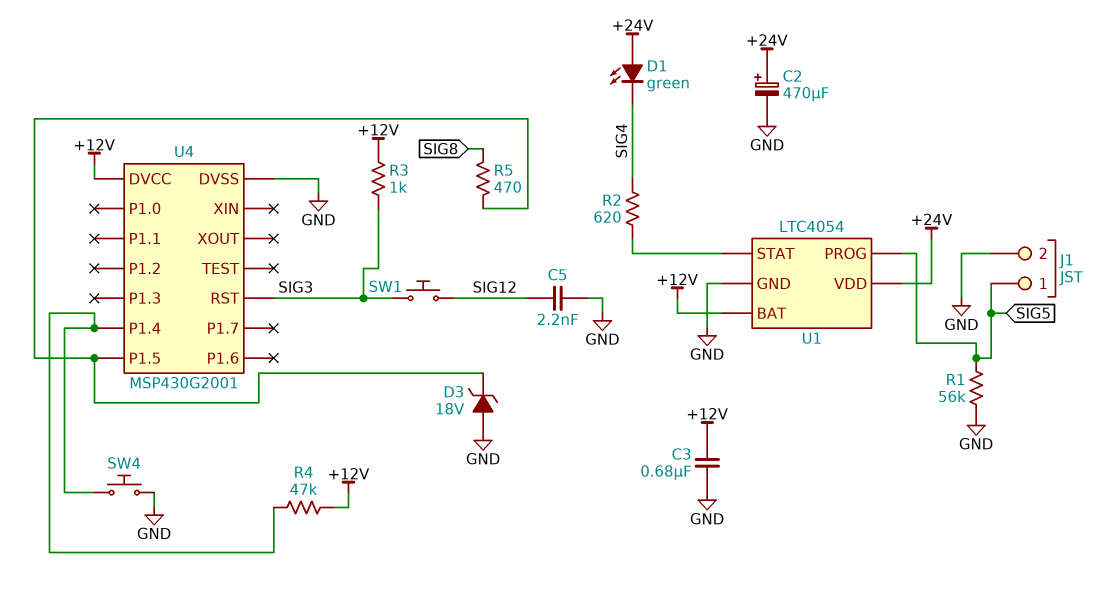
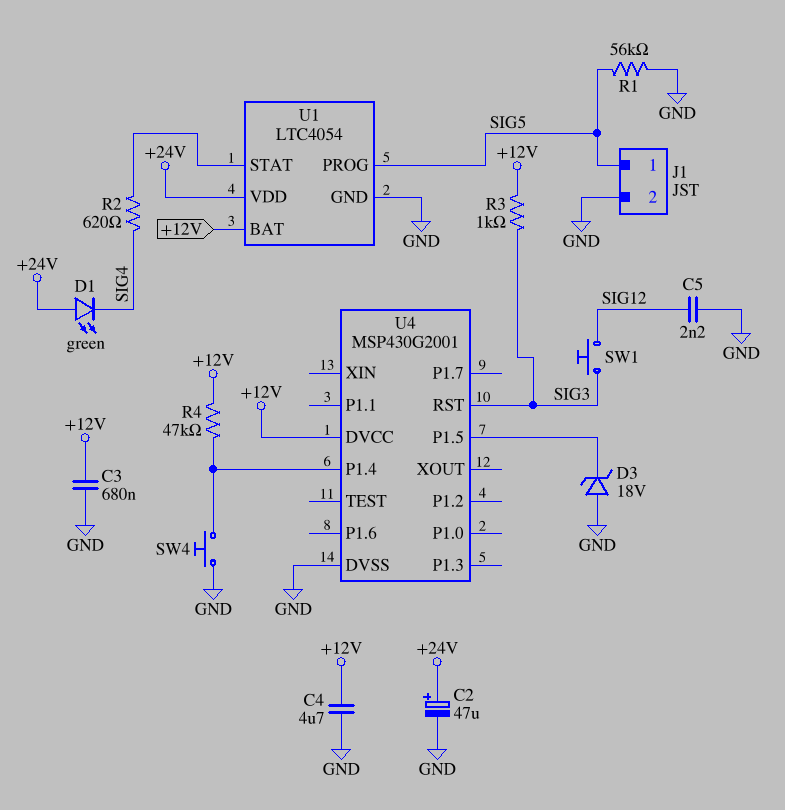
C2: 470uF (plus +24V, minus GND) -> 47uF (plus +24V, minus GND)
C4: none -> 4.7uF (+12V, GND)
R5: 470 (SIG8, U4/P1.5) -> none

